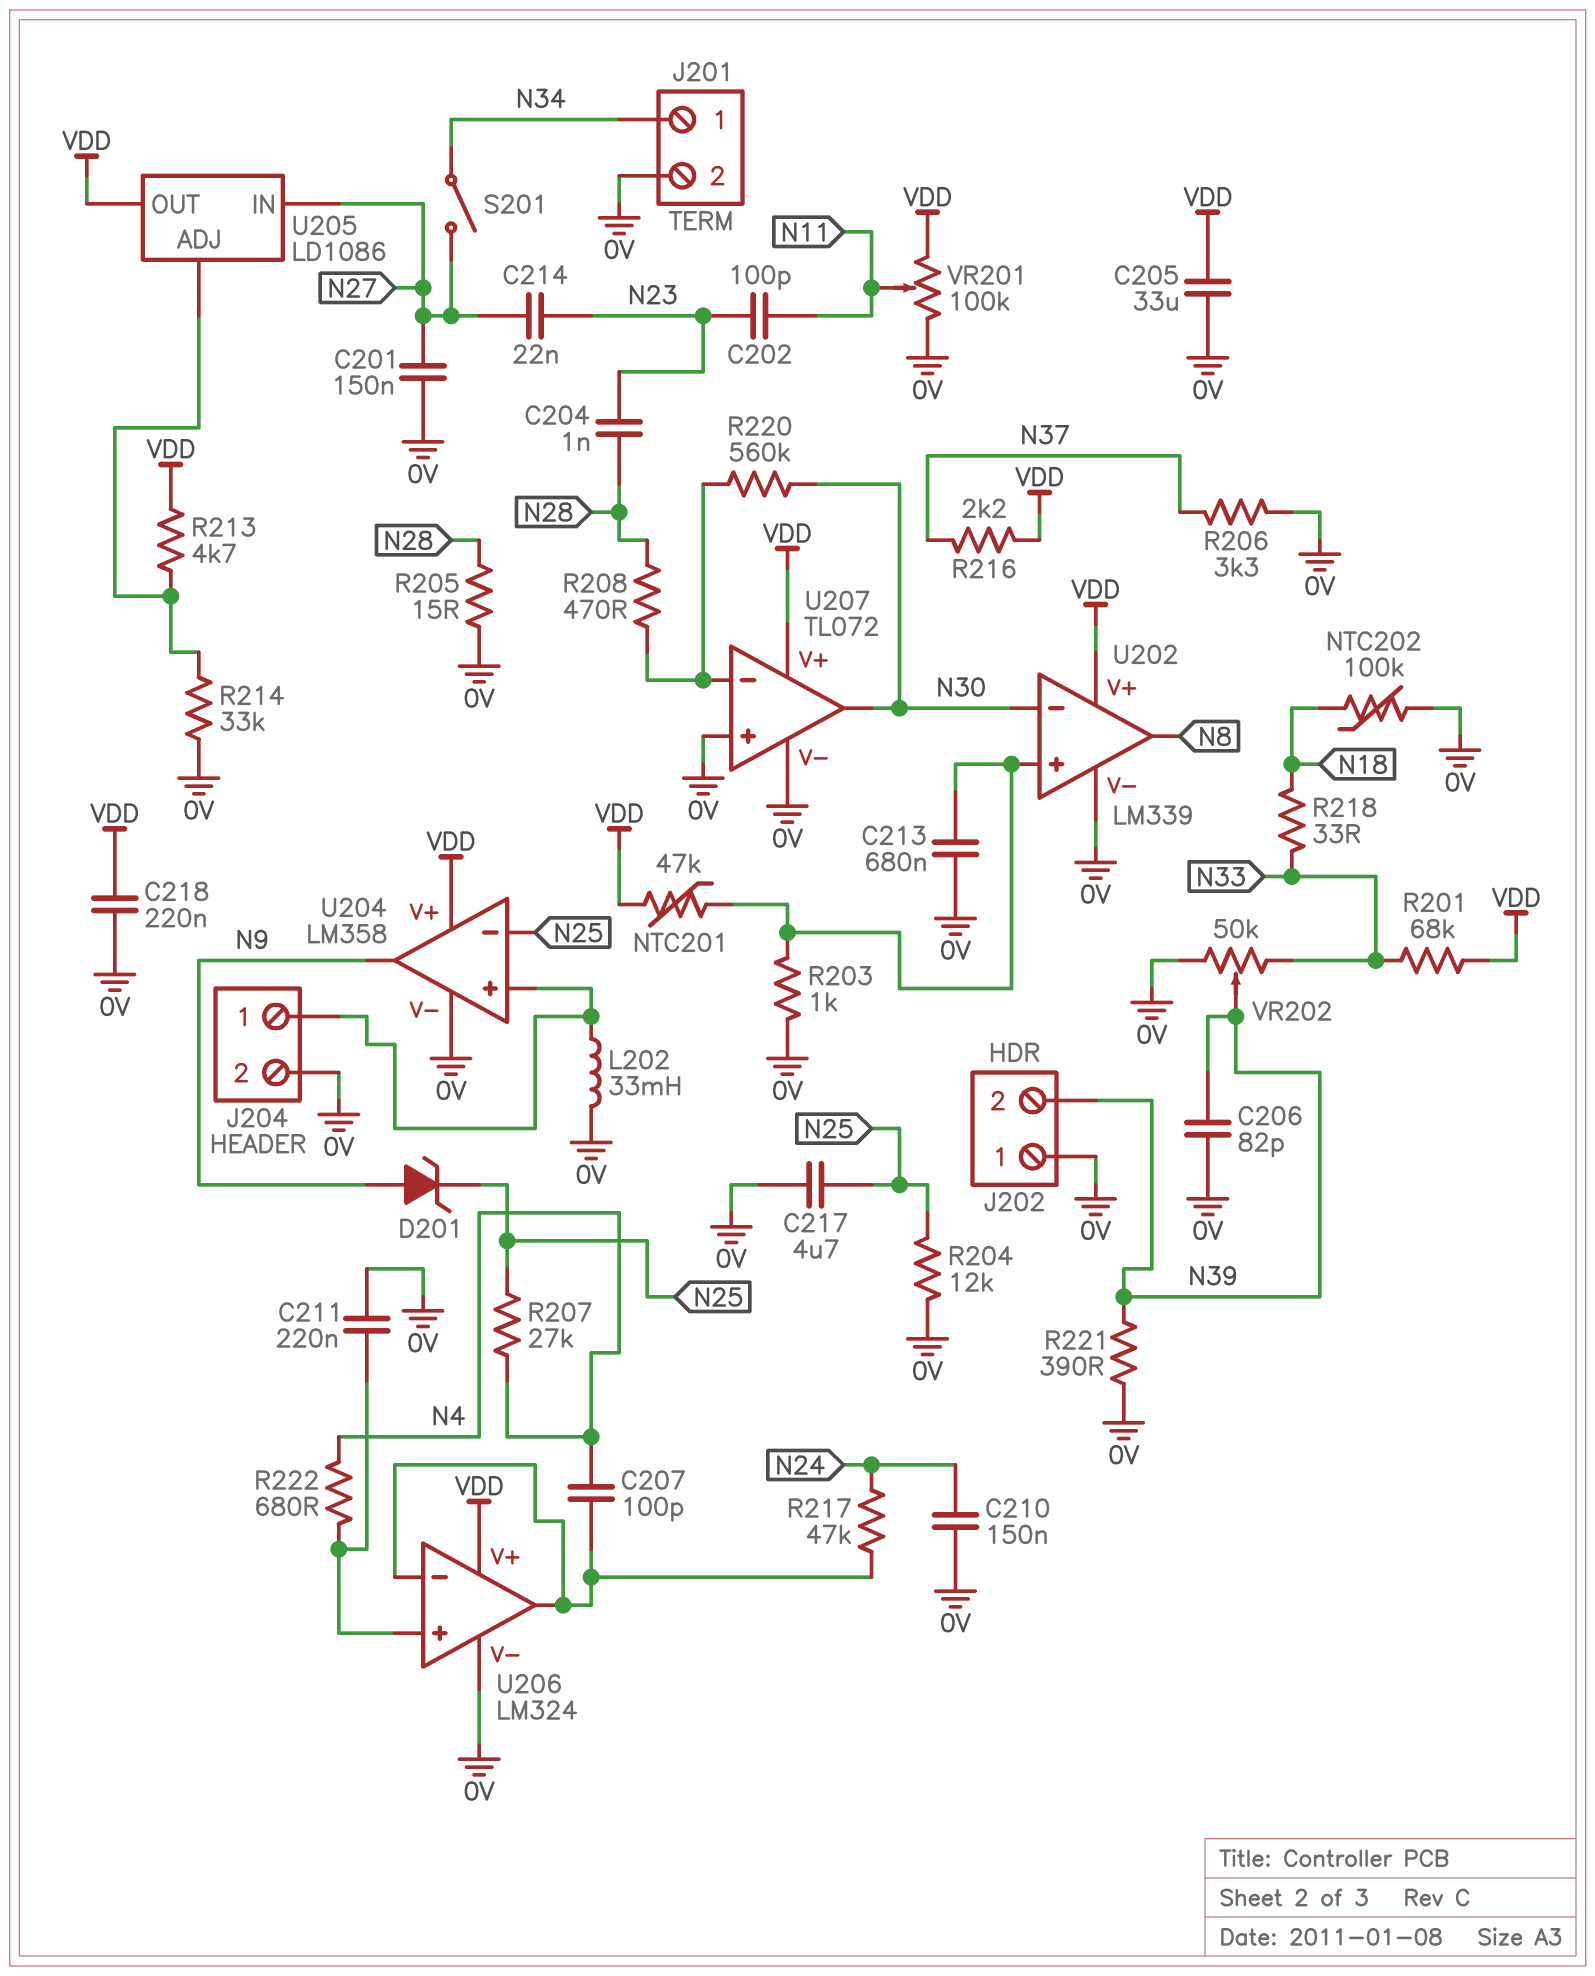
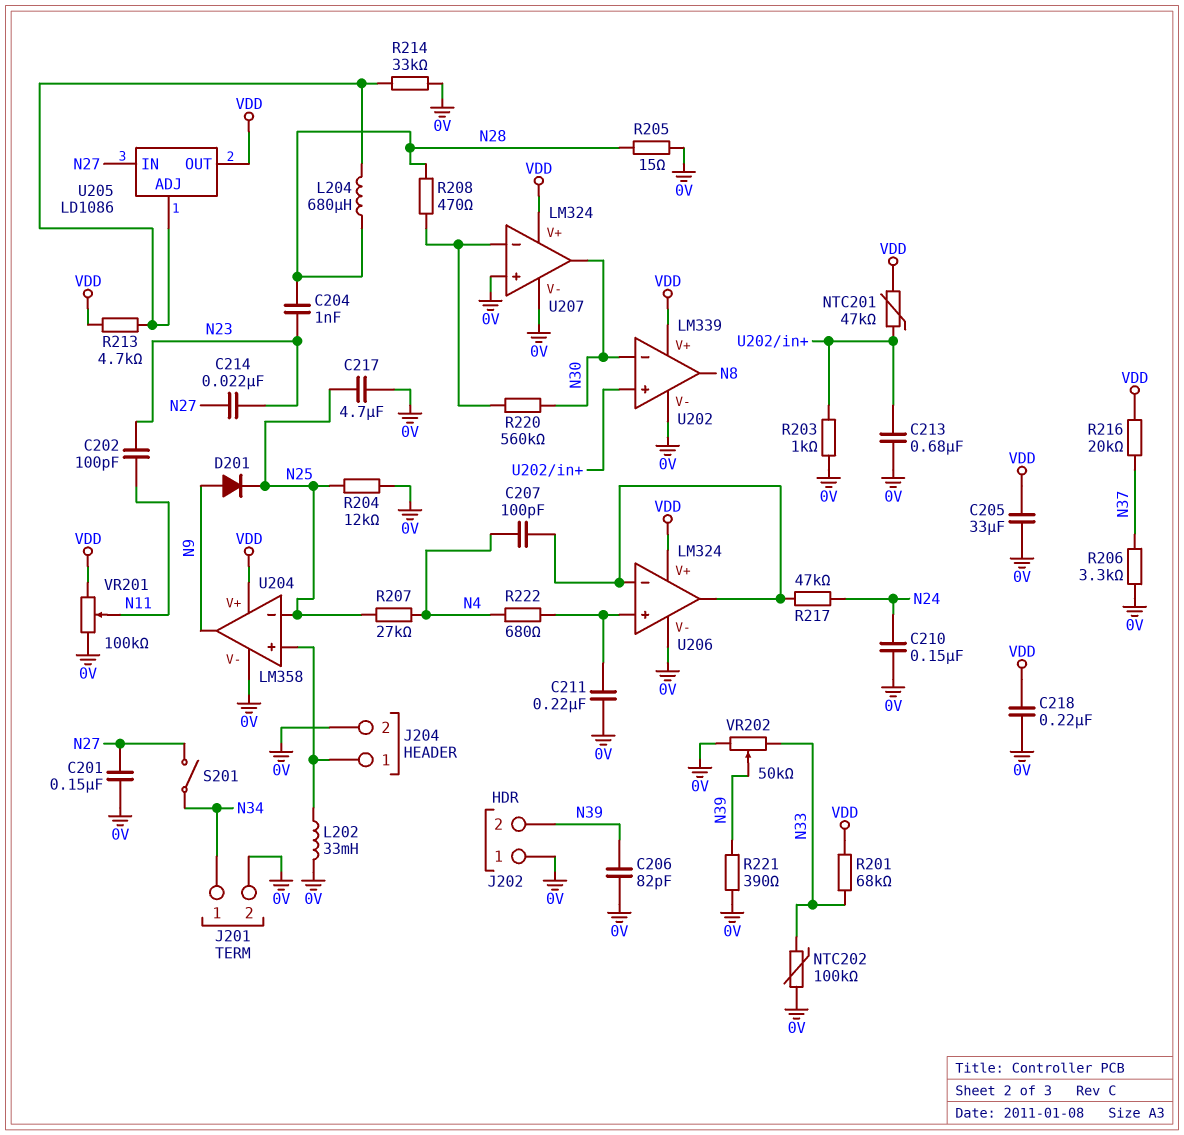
D201: zener (A N9, K N25) -> diode (A N9, K N25)
L204: none -> 680uH (N28, U205/ADJ)
NTC202: 100k (0V, N18) -> 100k (0V, N33)
R216: 2.2k (N37, VDD) -> 20k (N37, VDD)
R218: 33 (N18, N33) -> none
U207: TL072 -> LM324

